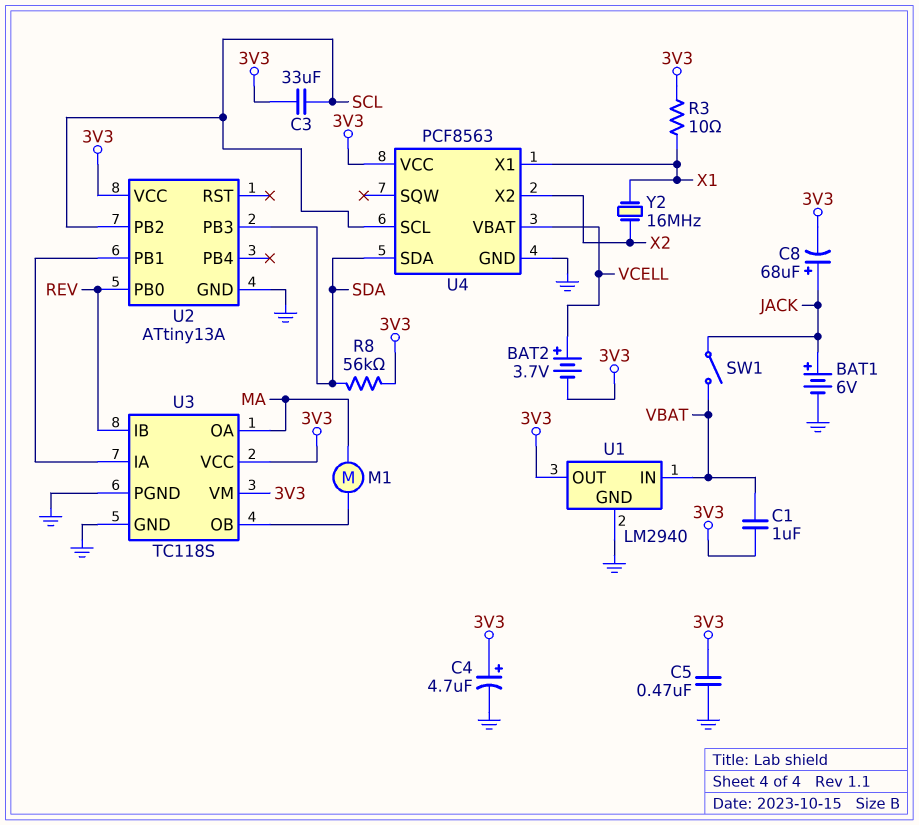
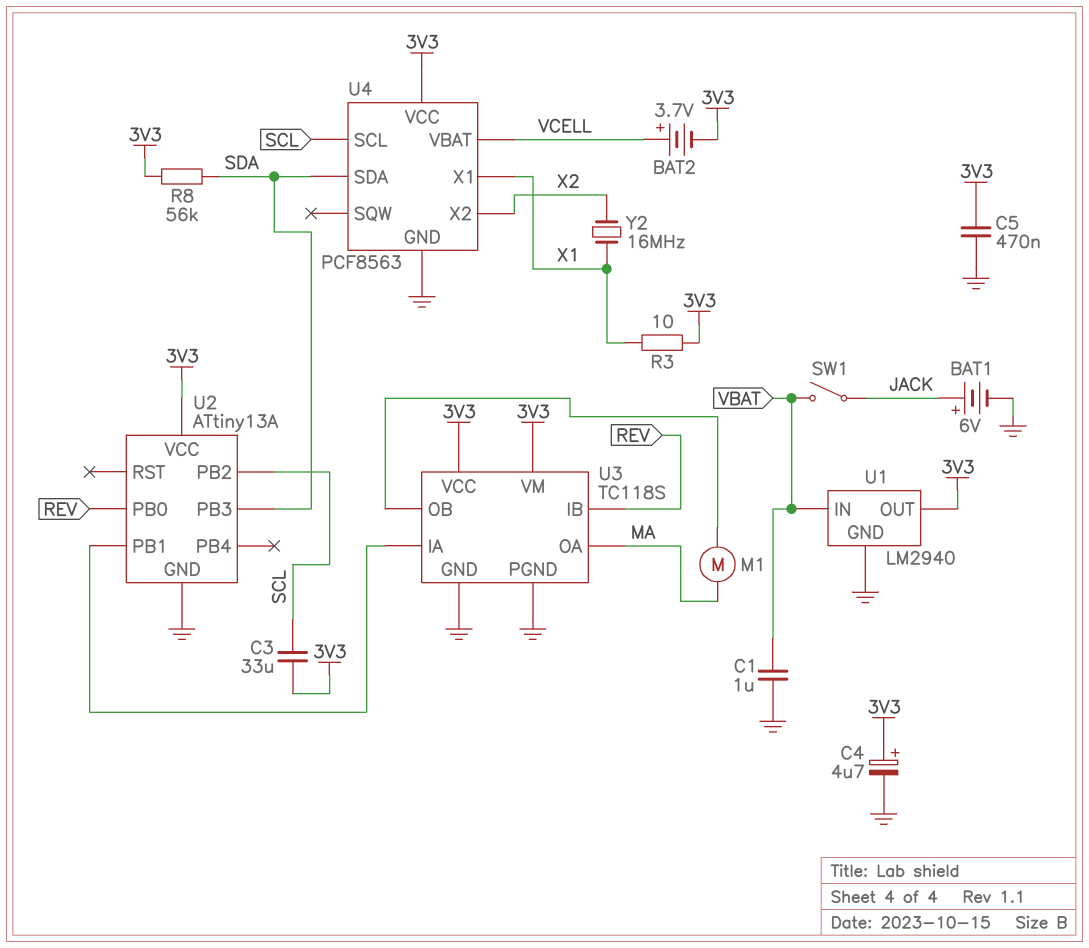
C1: 1uF (3V3, VBAT) -> 1uF (GND, VBAT)
C8: 68uF (plus JACK, minus 3V3) -> none

